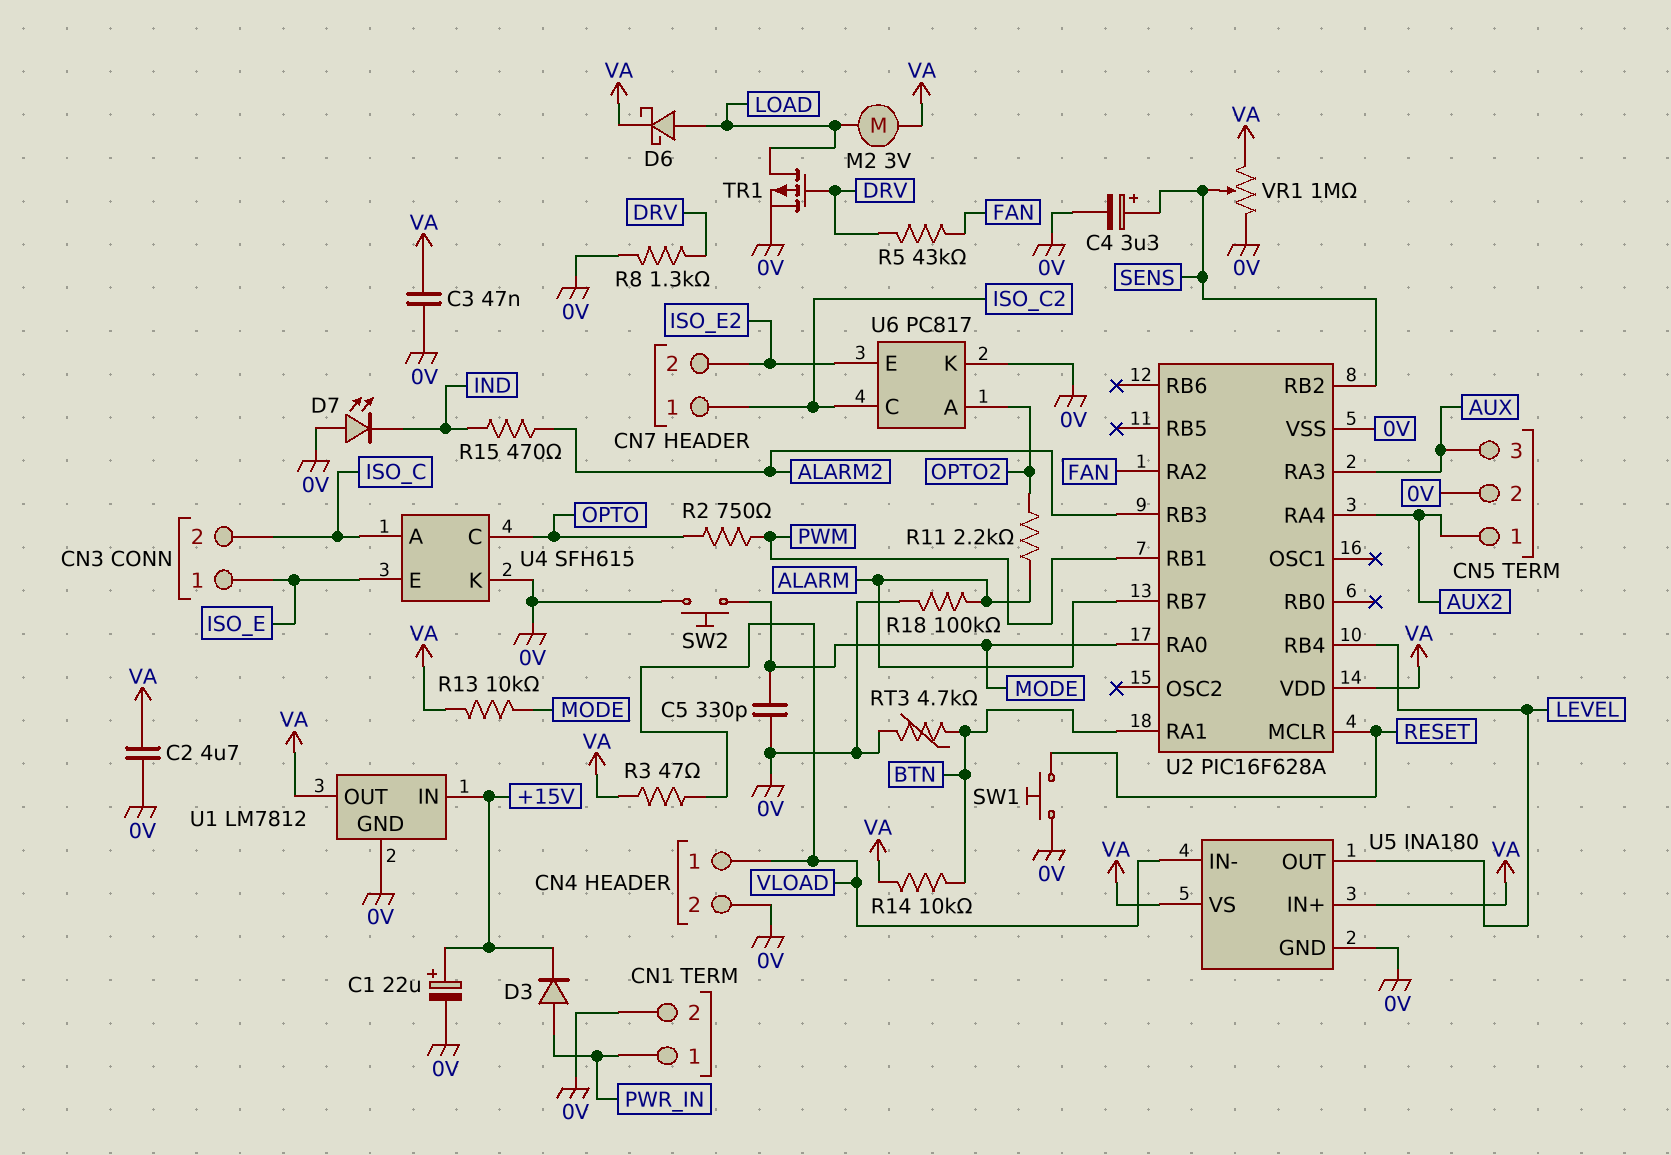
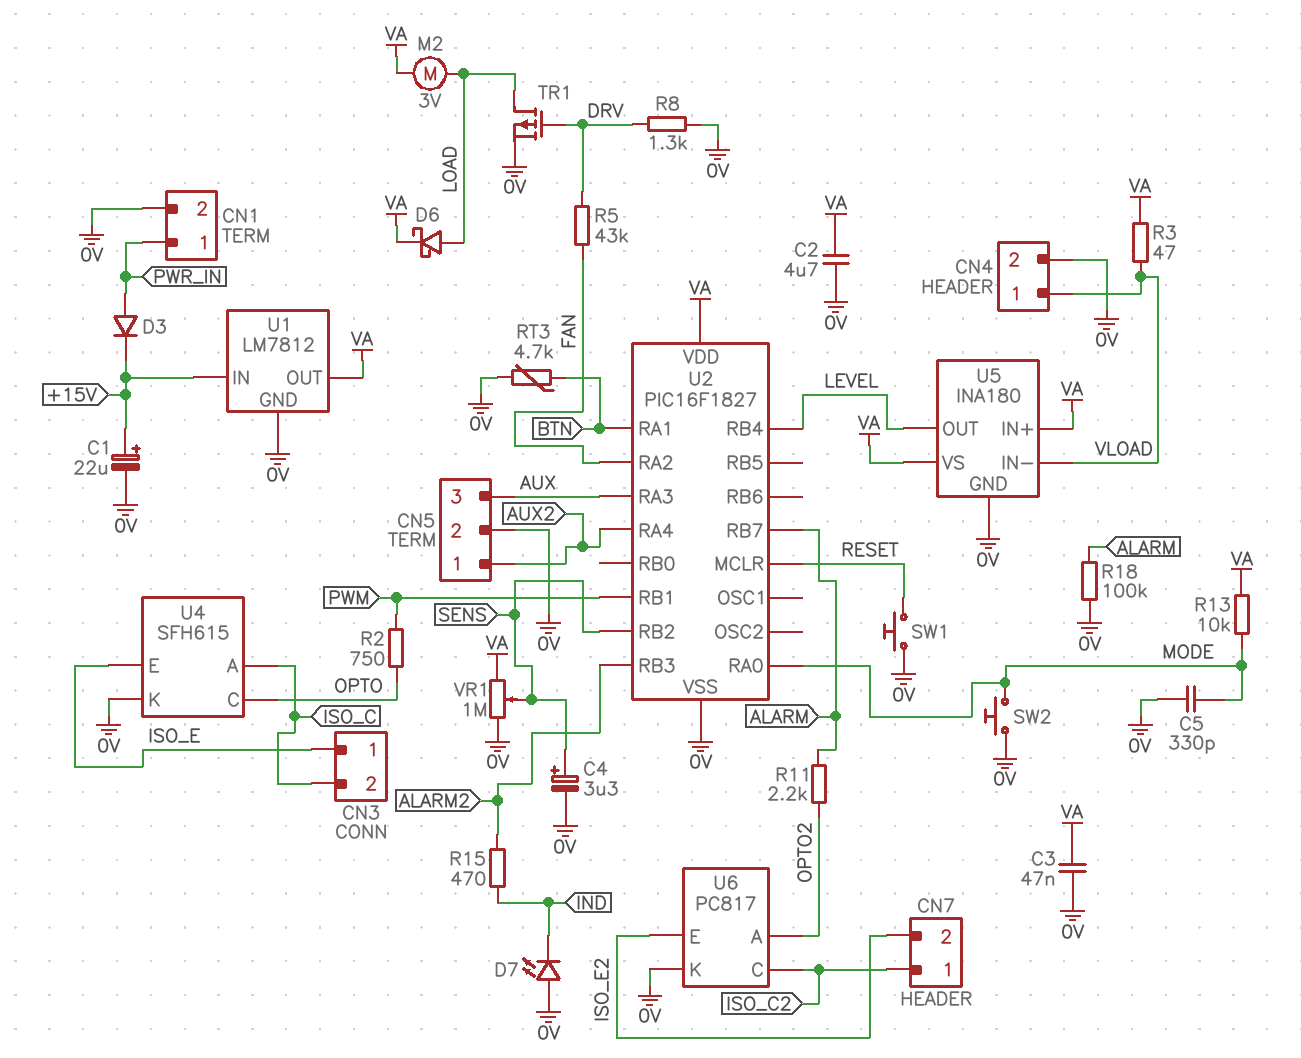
R14: 10k (BTN, VA) -> none
U2: PIC16F628A -> PIC16F1827

